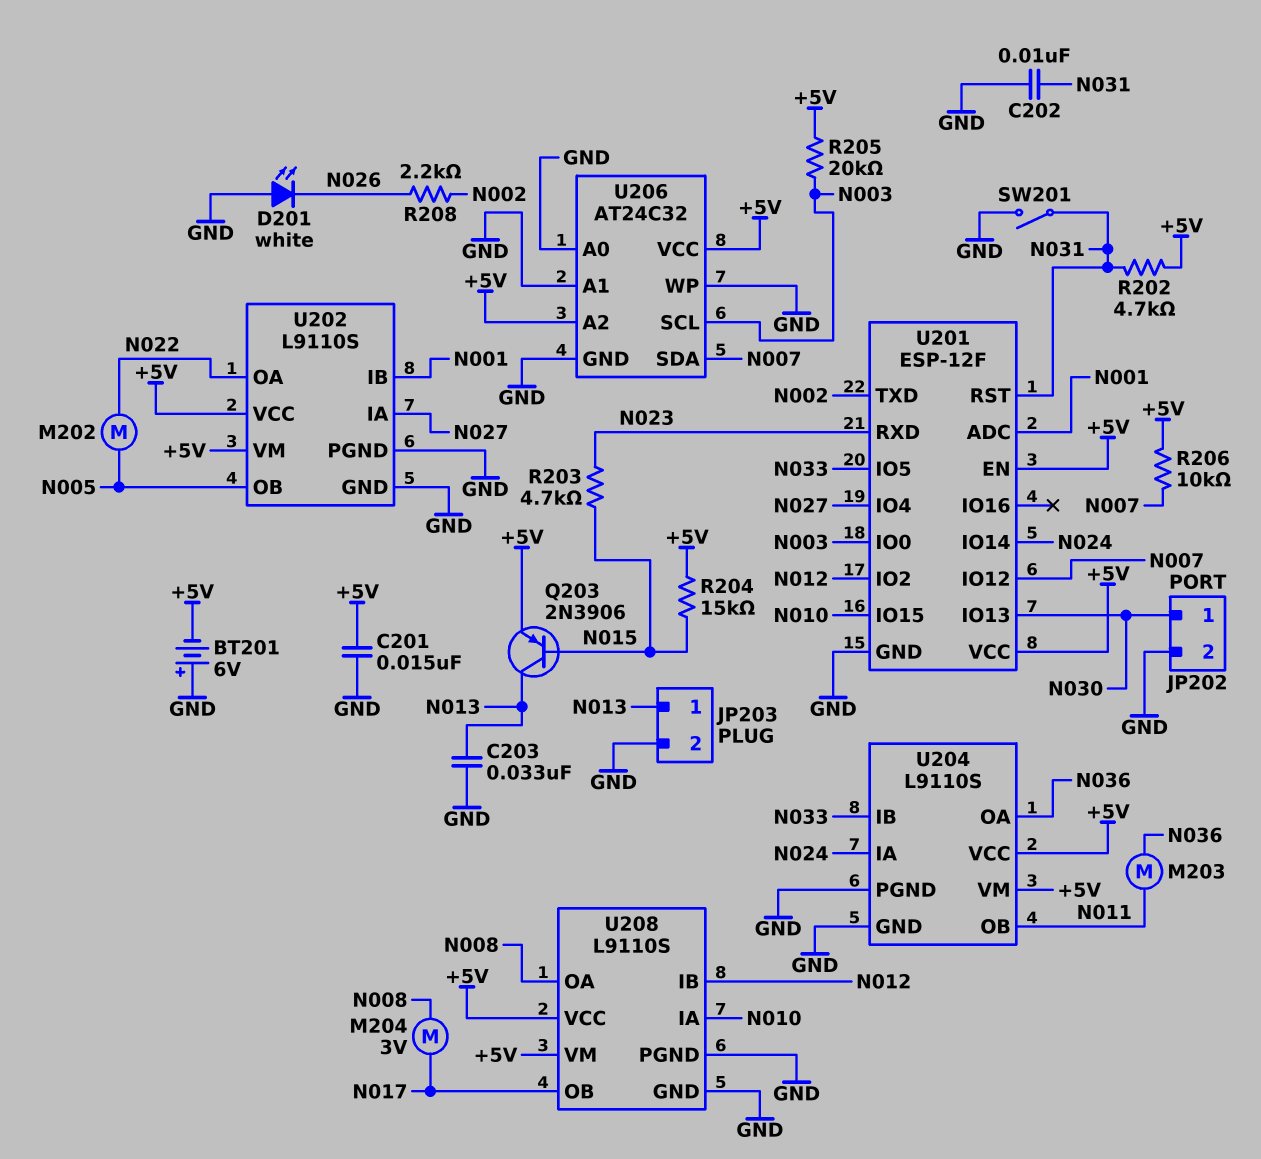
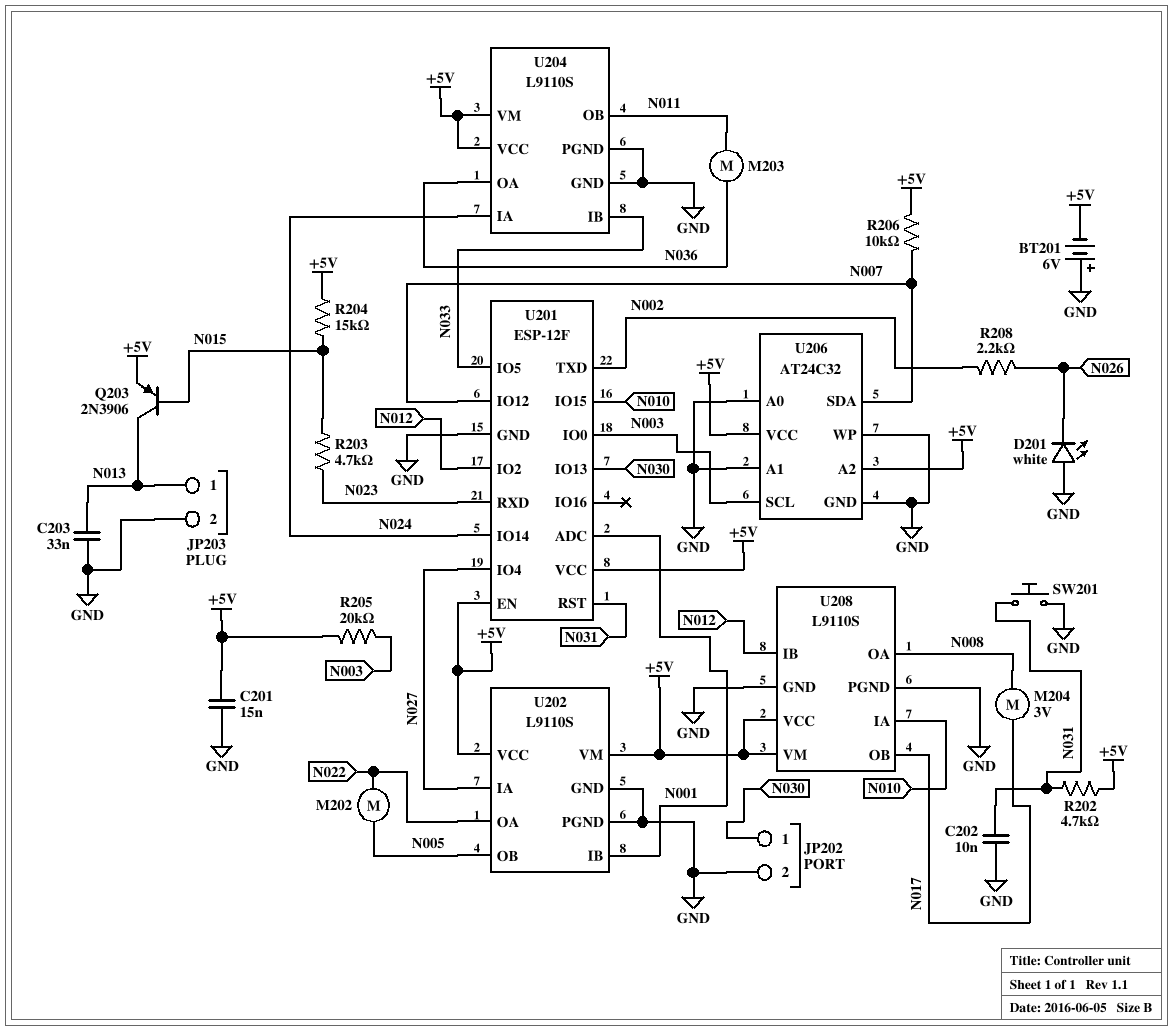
SW201: switch (GND, N031) -> button (GND, N031)

